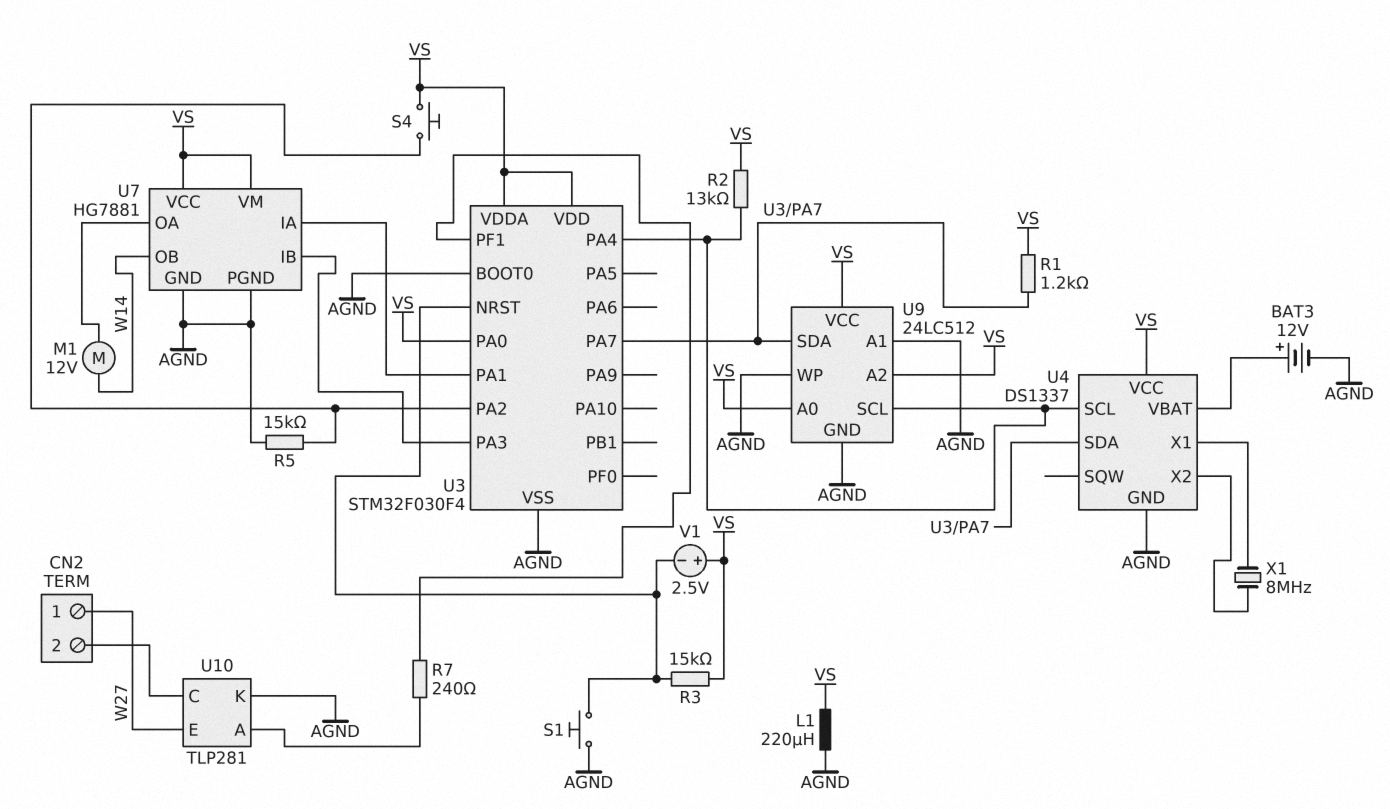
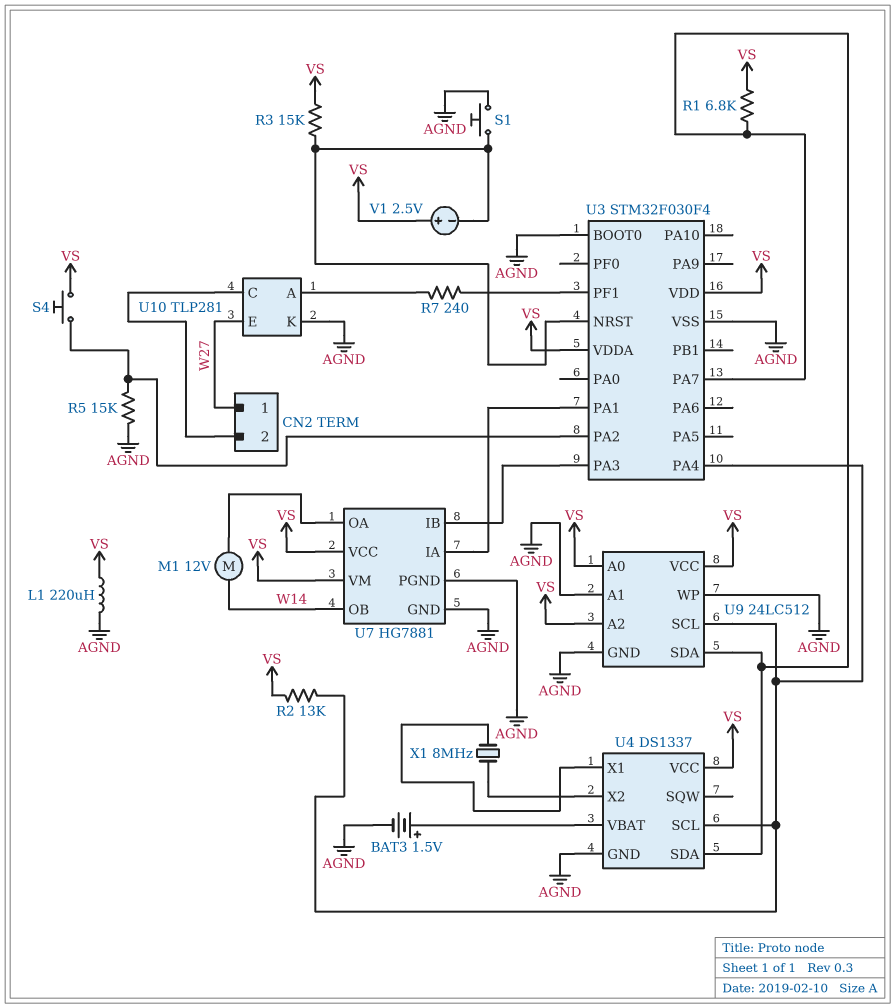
BAT3: 12V (plus U4/VBAT, minus AGND) -> 1.5V (plus U4/VBAT, minus AGND)
R1: 1.2k (U3/PA7, VS) -> 6.8k (U3/PA7, VS)
U3 pin PA0: VS -> none

